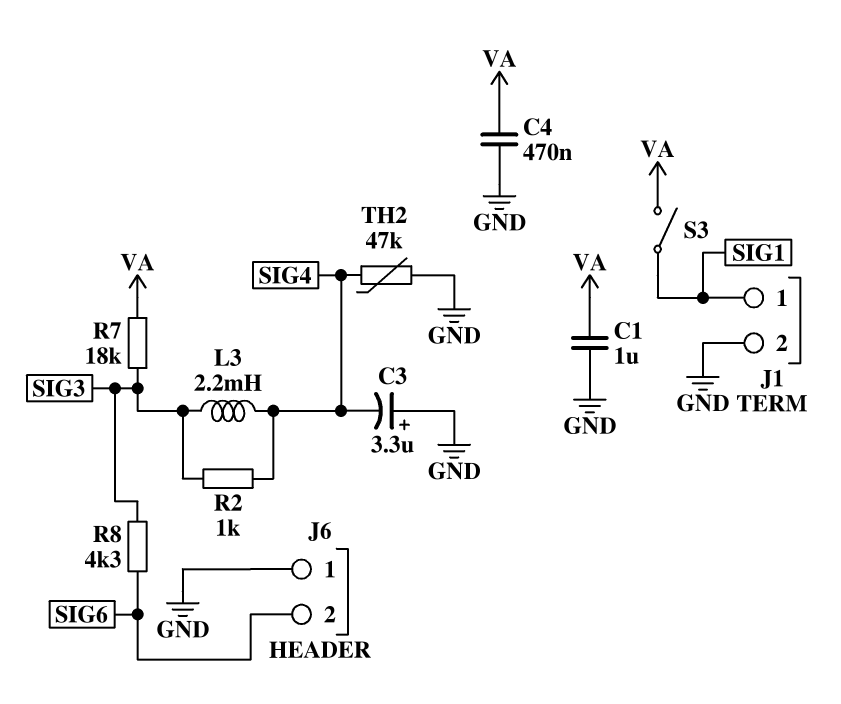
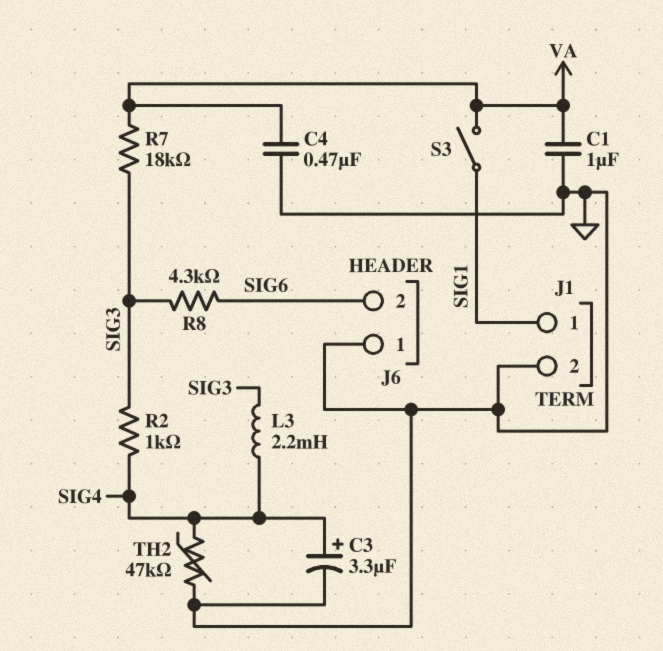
C3: 3.3uF (plus GND, minus SIG4) -> 3.3uF (plus SIG4, minus GND)

